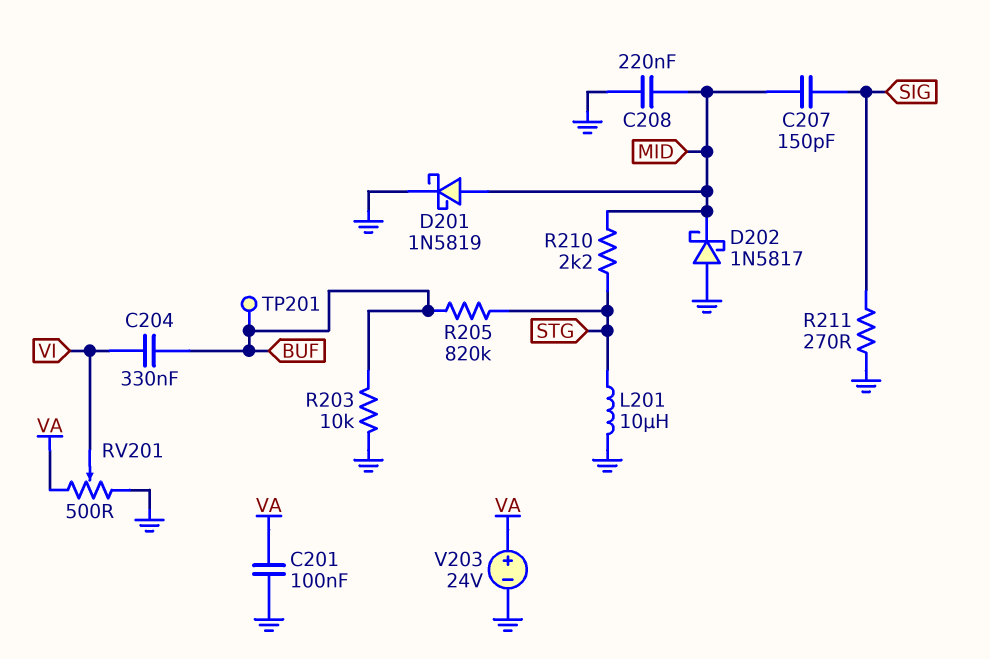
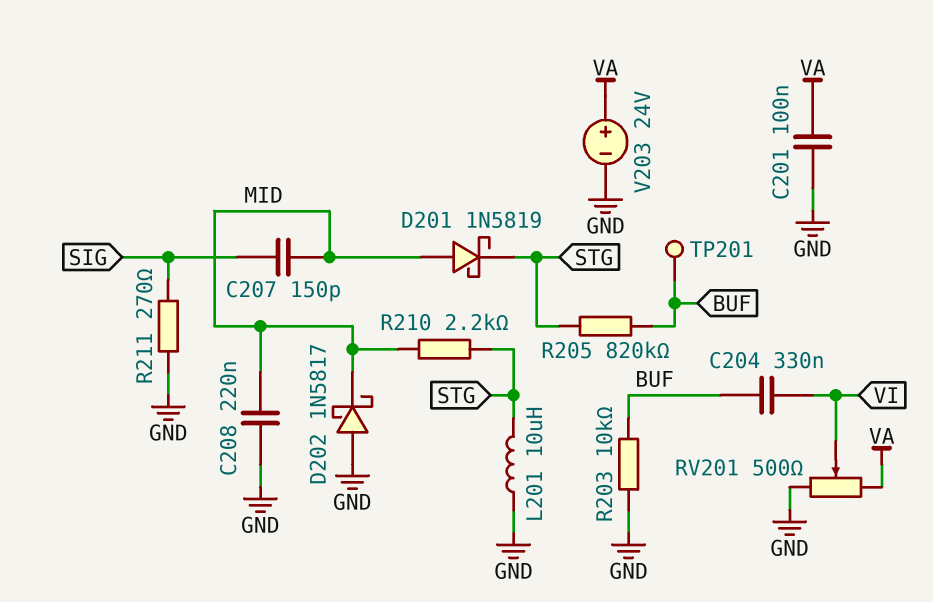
D201: schottky 1N5819 (A MID, K GND) -> schottky 1N5819 (A MID, K STG)

